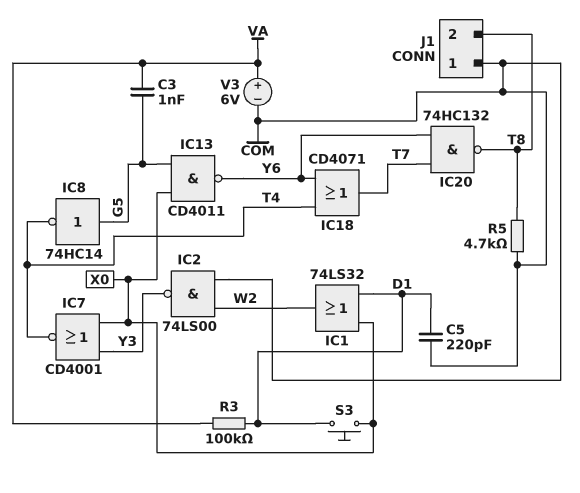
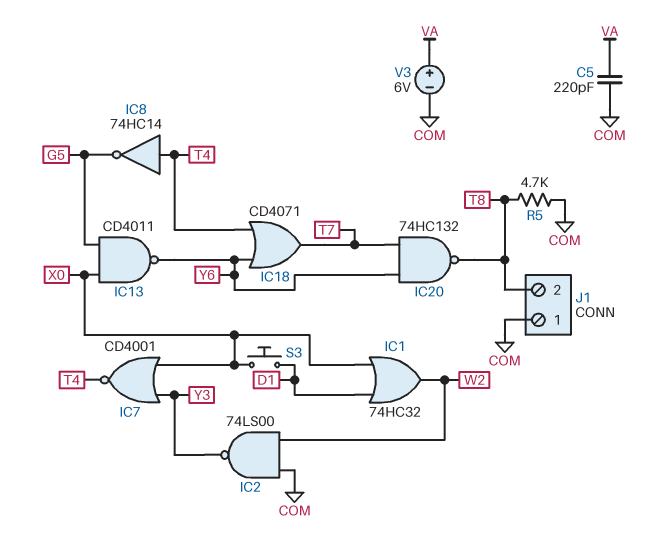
C3: 1nF (G5, VA) -> none
C5: 220pF (COM, D1) -> 220pF (COM, VA)
IC1: OR 74LS32 (in D1, in X0, out W2) -> OR 74HC32 (in D1, in X0, out W2)
IC8: NOT 74HC14 (in G5, out T4) -> NOT 74HC14 (in T4, out G5)
R3: 100k (D1, VA) -> none

